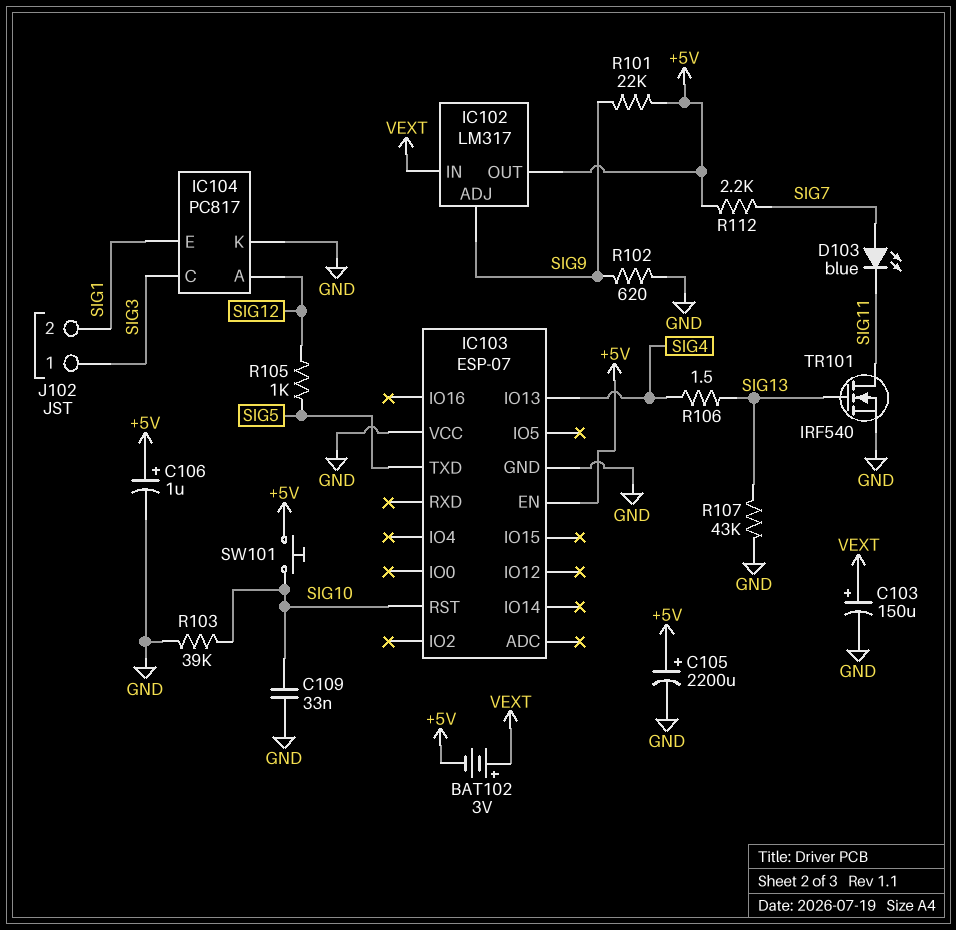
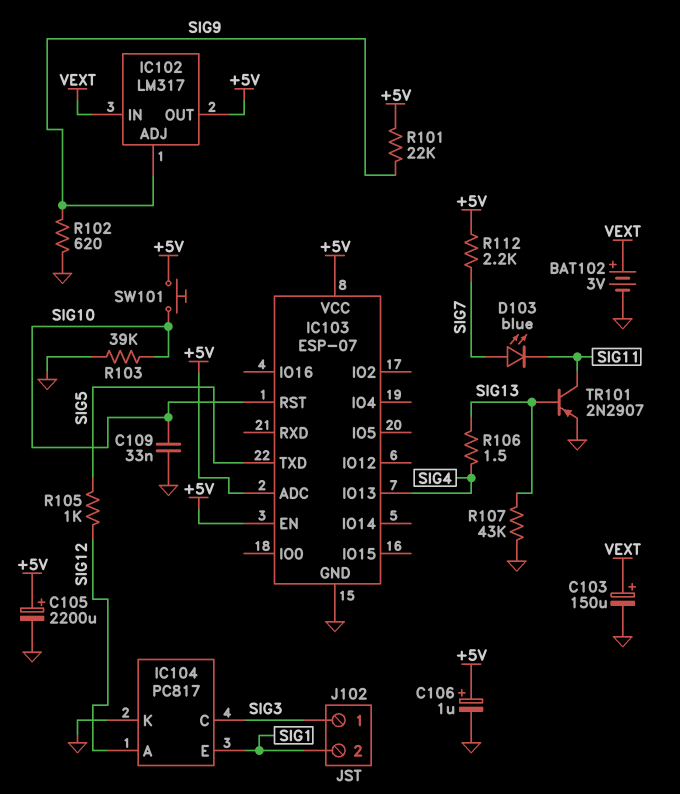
BAT102: 3V (plus VEXT, minus +5V) -> 3V (plus VEXT, minus GND)
IC103 pin ADC: none -> +5V
IC103 pin VCC: GND -> +5V
TR101: NMOS IRF540 (G SIG13, D SIG11, S GND) -> PNP 2N2907 (B SIG13, C SIG11, E GND)

